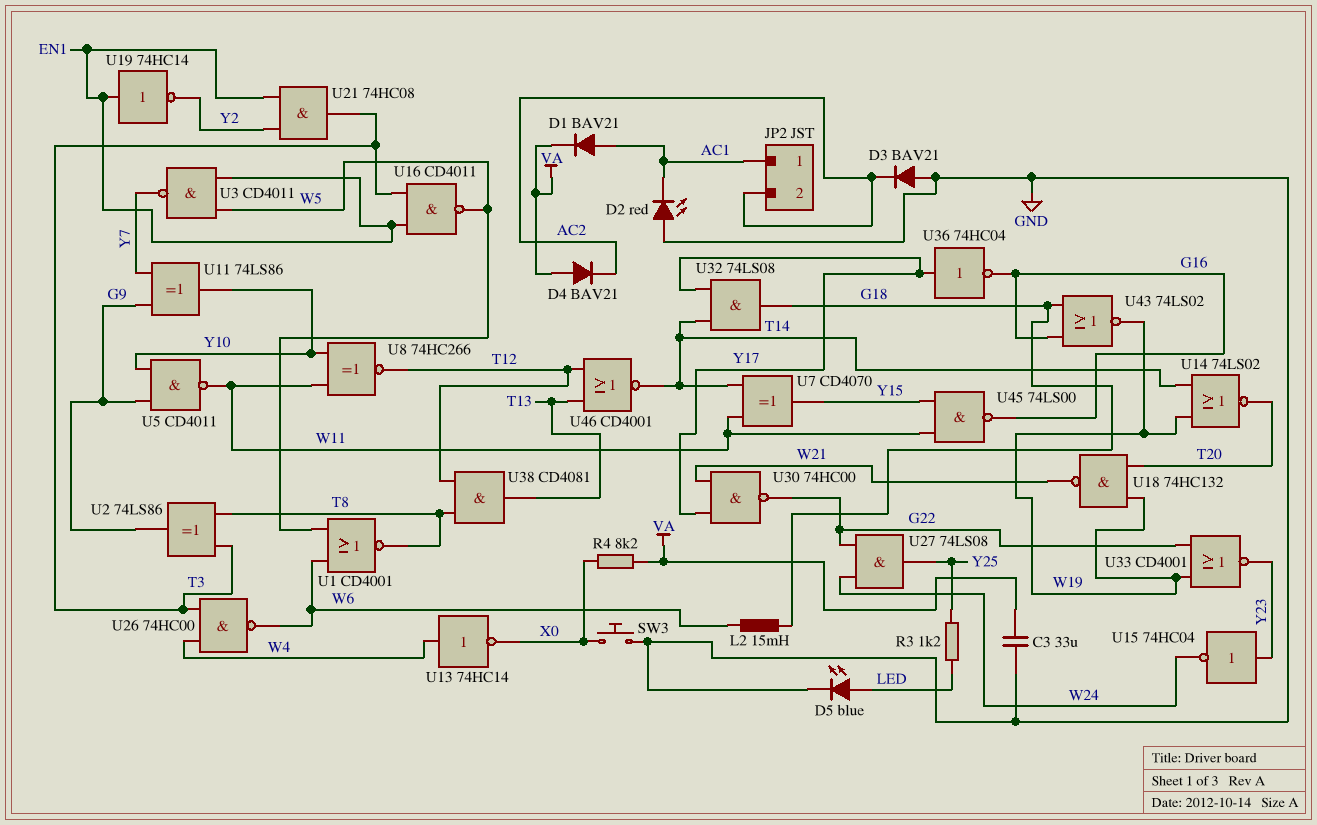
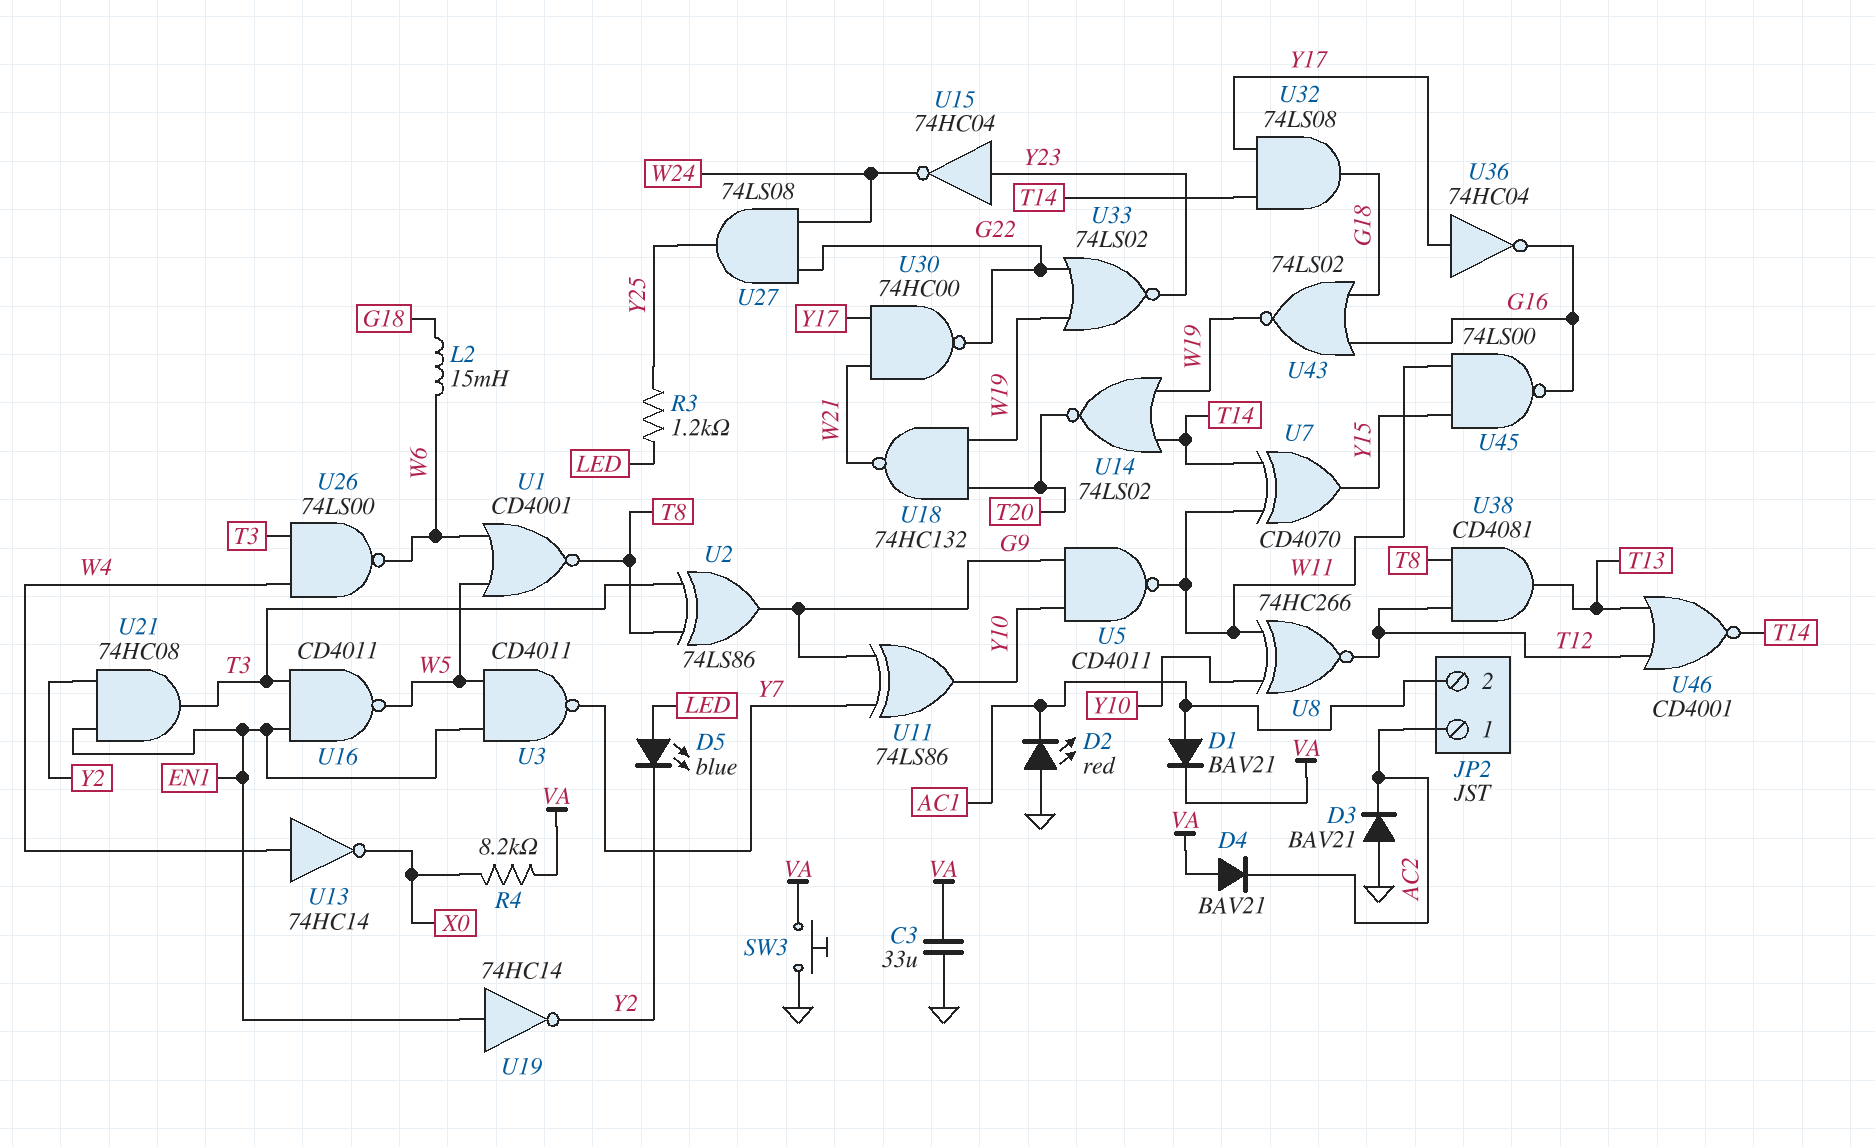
D5: LED blue (A LED, K GND) -> LED blue (A LED, K Y2)
JP2 pin 1: AC1 -> AC2
JP2 pin 2: AC2 -> AC1
SW3: button (GND, X0) -> button (GND, VA)
U26: NAND 74HC00 (in T3, in W4, out W6) -> NAND 74LS00 (in T3, in W4, out W6)
U33: NOR CD4001 (in G22, in W19, out Y23) -> NOR 74LS02 (in G22, in W19, out Y23)

